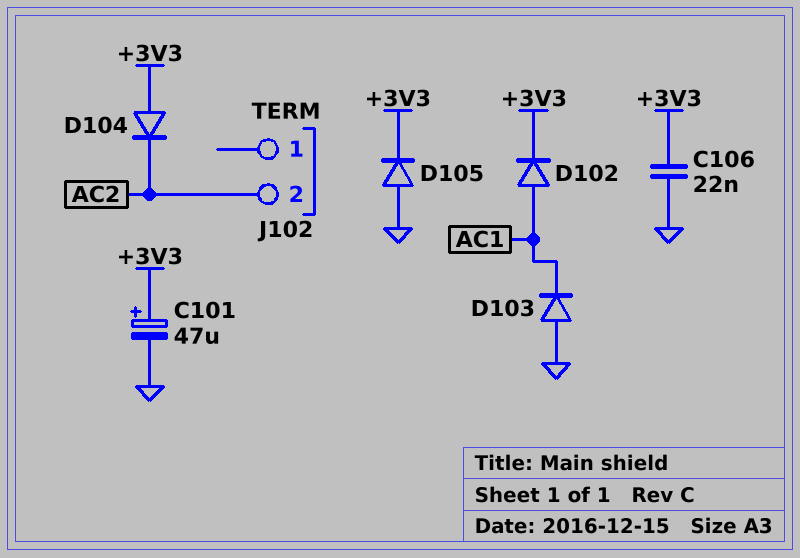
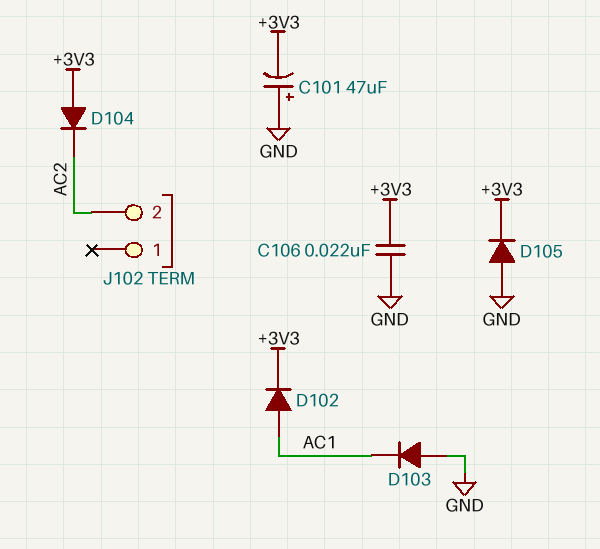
C101: 47uF (plus +3V3, minus GND) -> 47uF (plus GND, minus +3V3)

